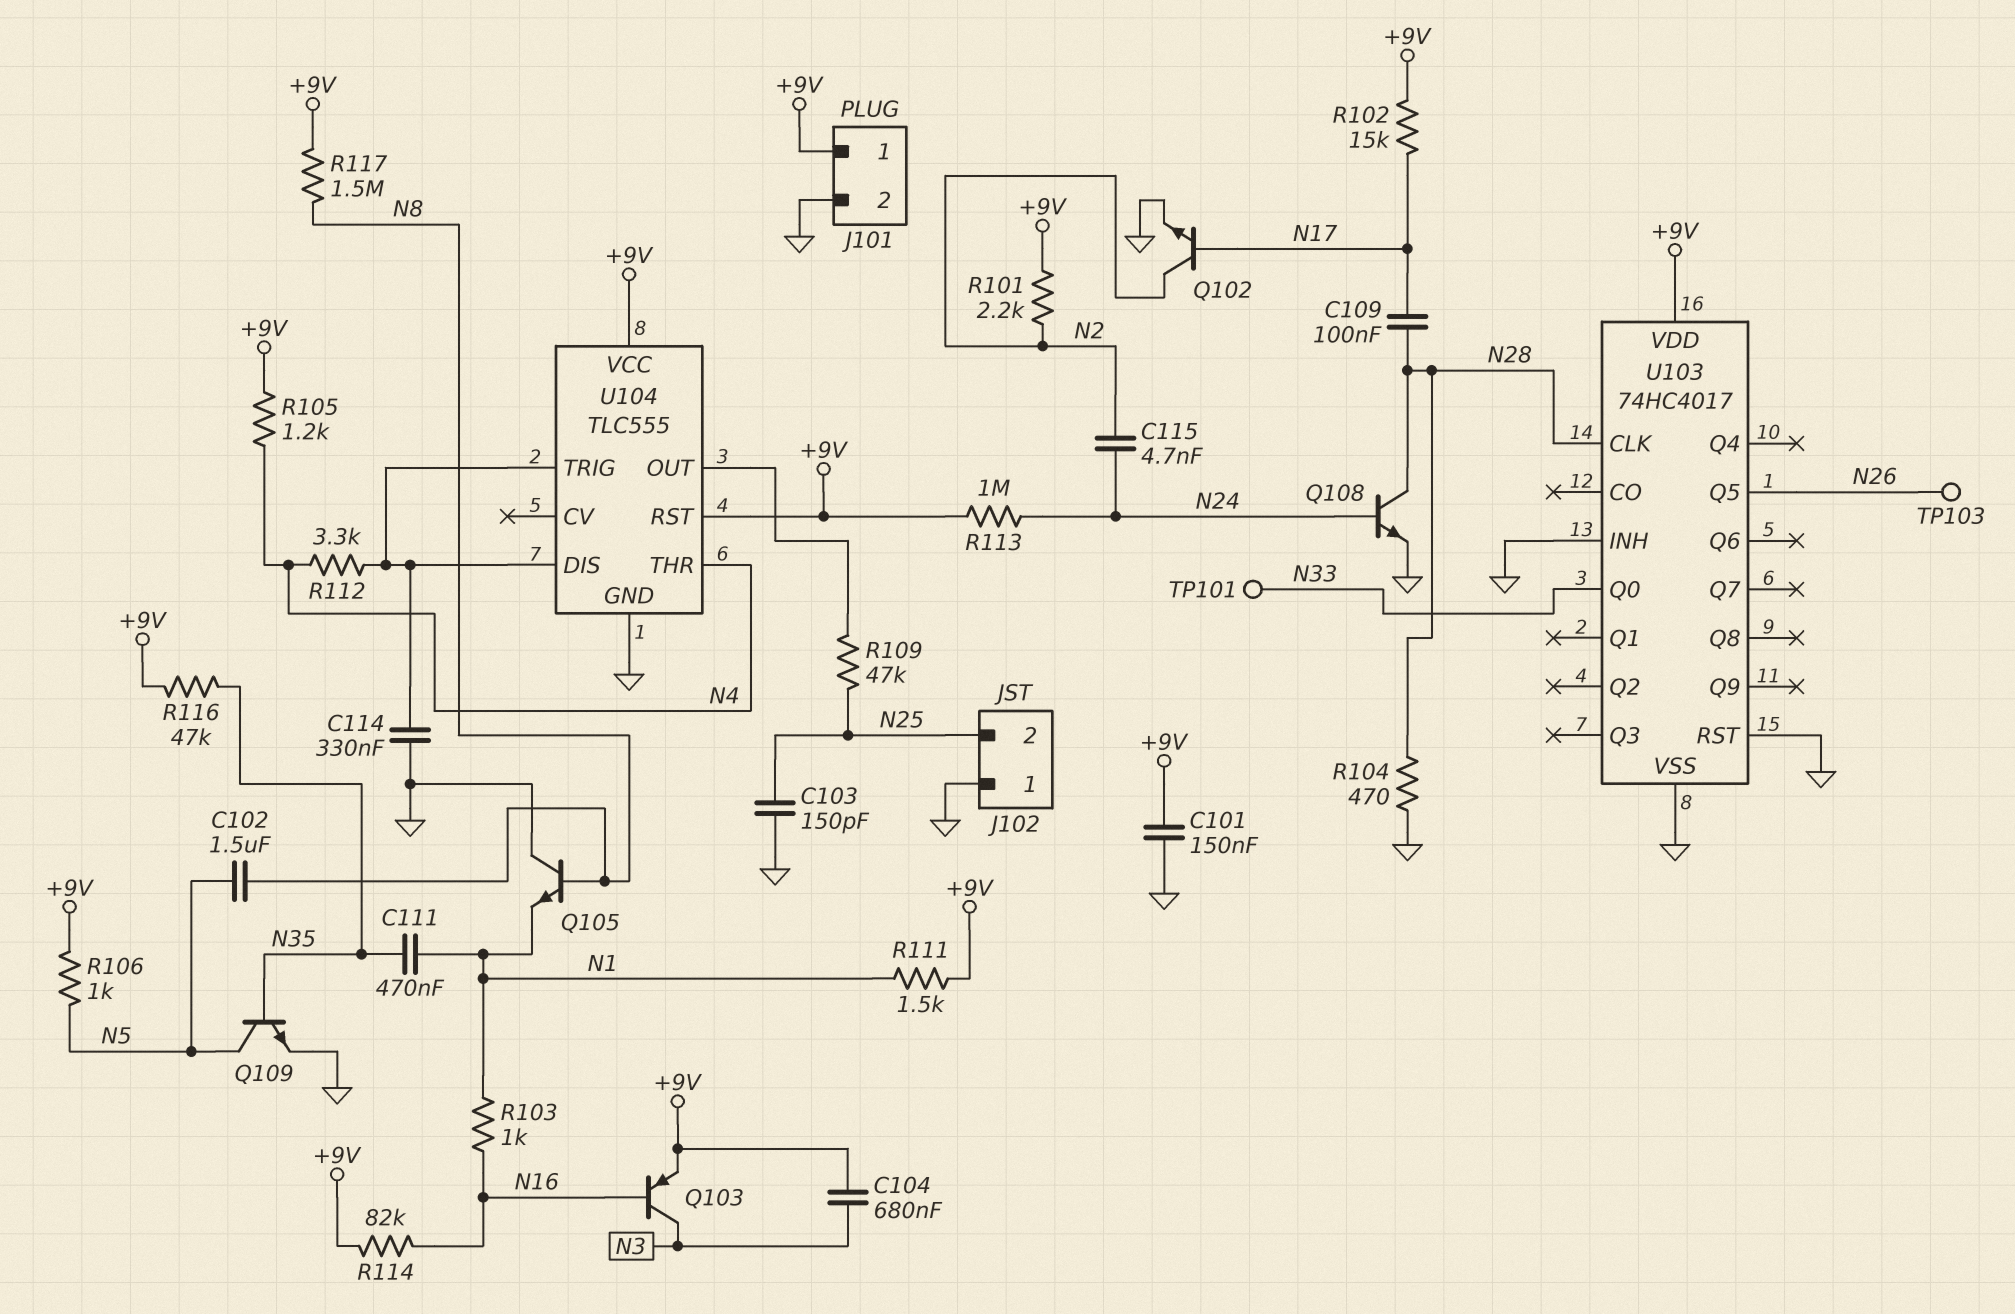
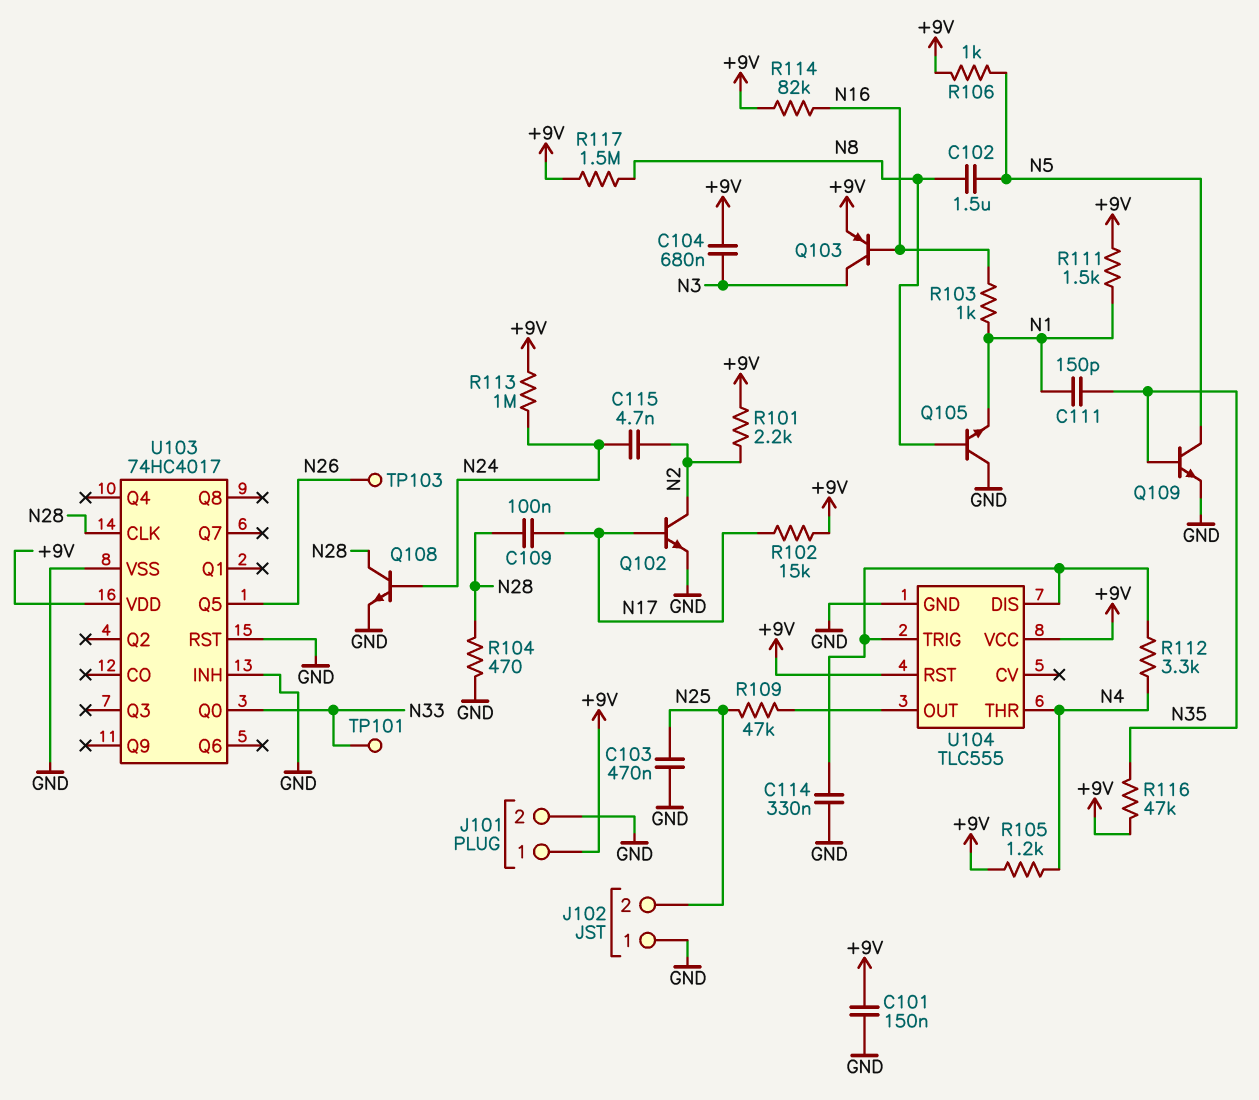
C103: 150pF (GND, N25) -> 470nF (GND, N25)
C111: 470nF (N1, N35) -> 150pF (N1, N35)

